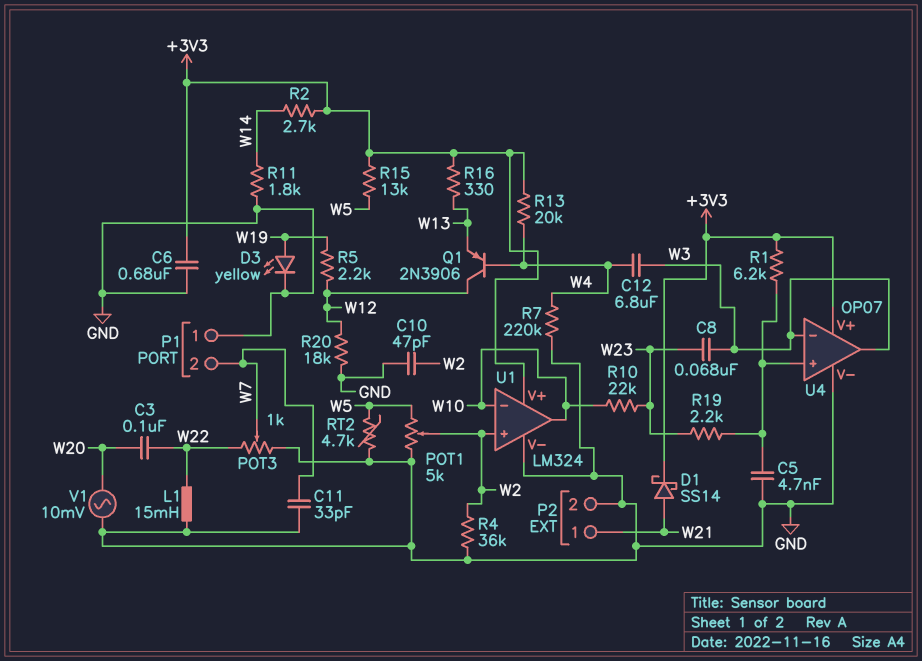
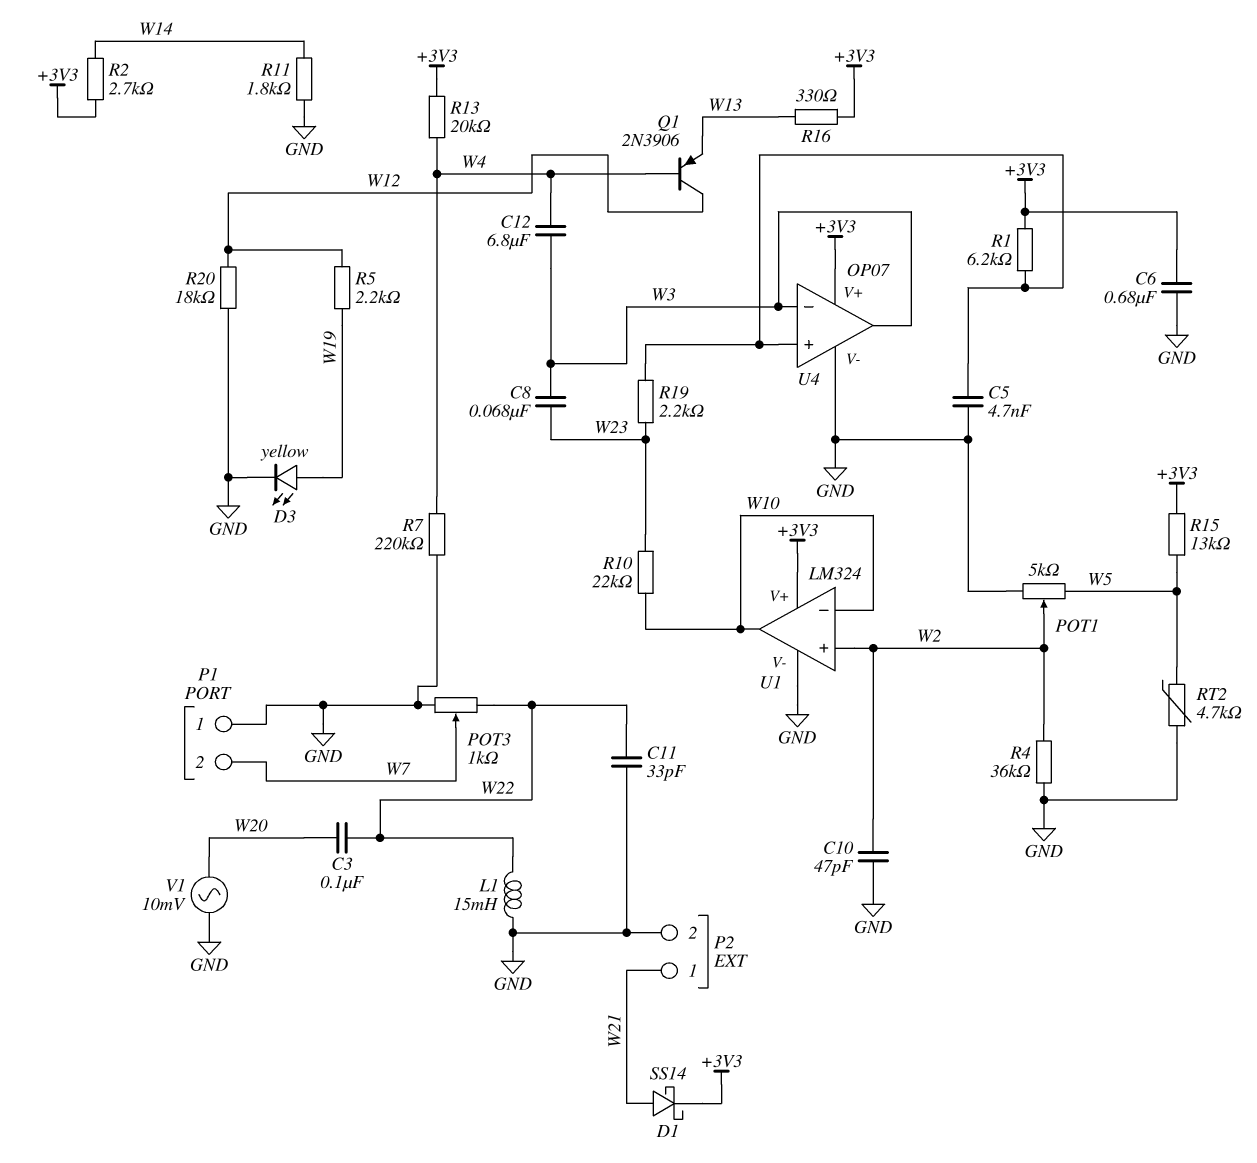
C11: 33pF (GND, W7) -> 33pF (GND, W22)

